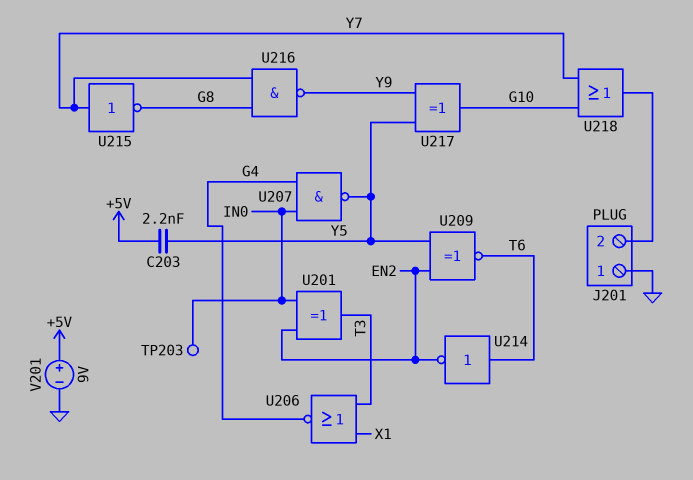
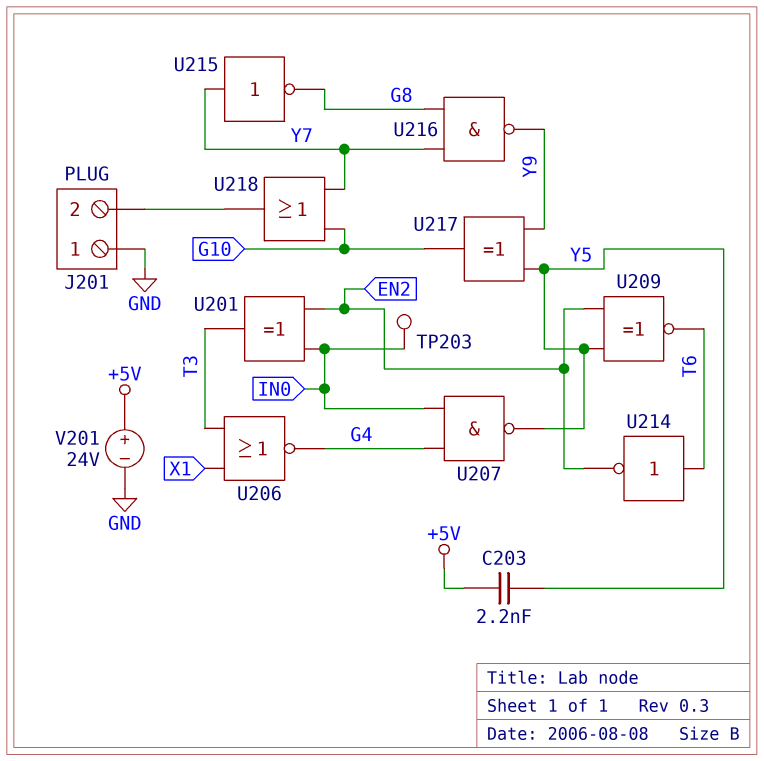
V201: 9V (plus +5V, minus GND) -> 24V (plus +5V, minus GND)

